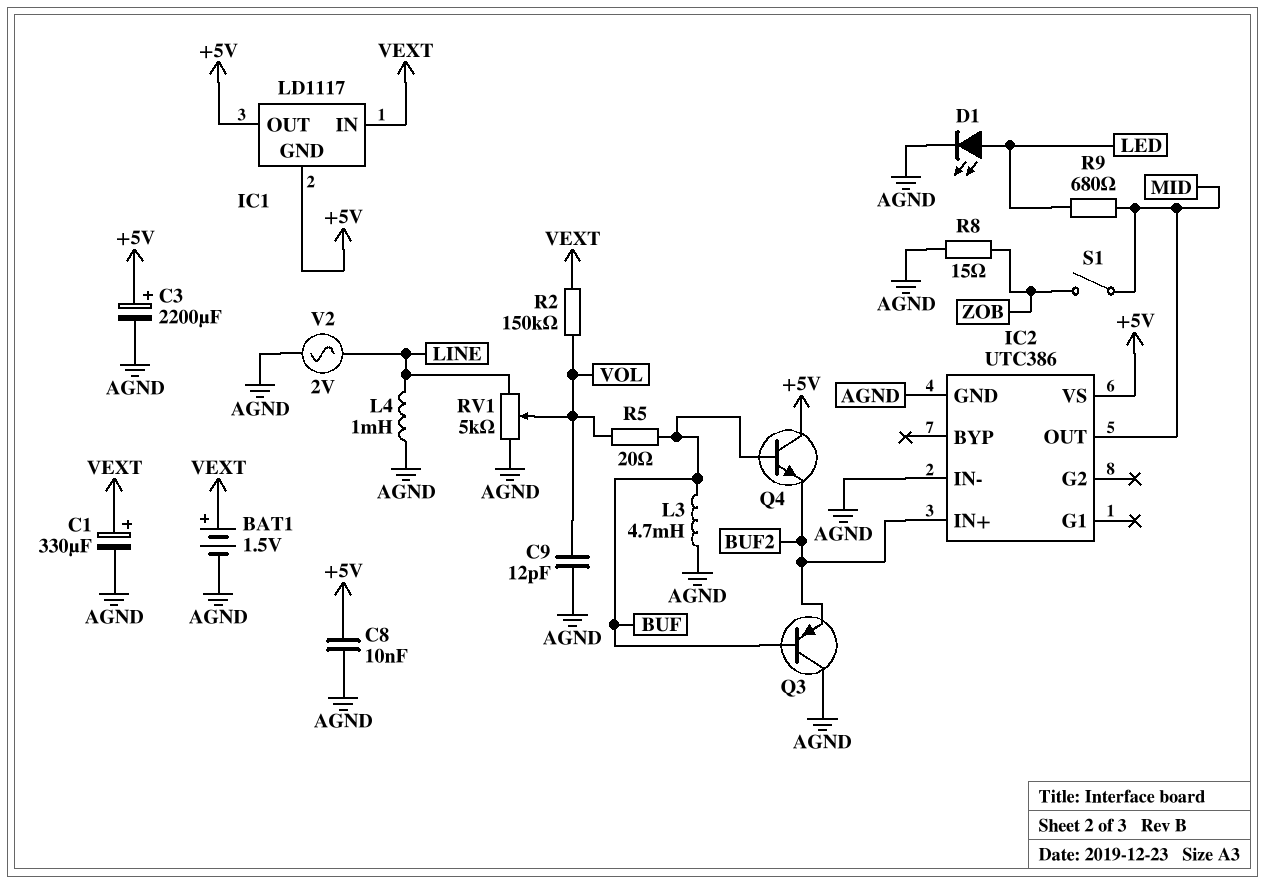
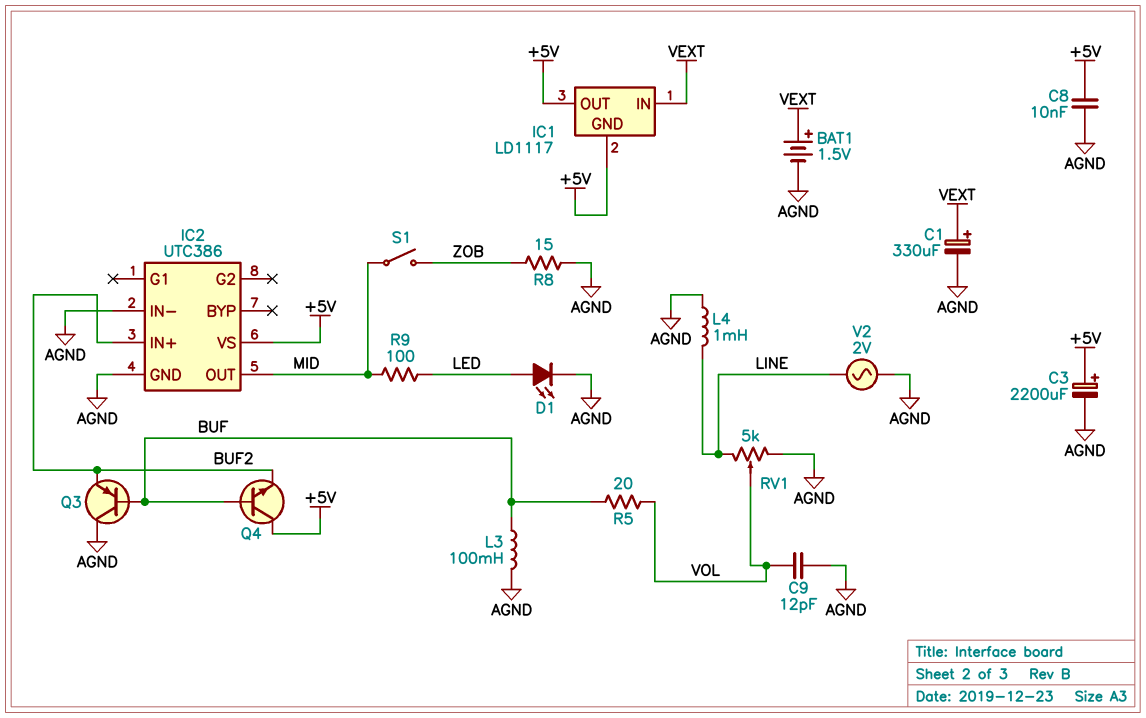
L3: 4.7mH (AGND, BUF) -> 100mH (AGND, BUF)
R2: 150k (VEXT, VOL) -> none
R9: 680 (LED, MID) -> 100 (LED, MID)

